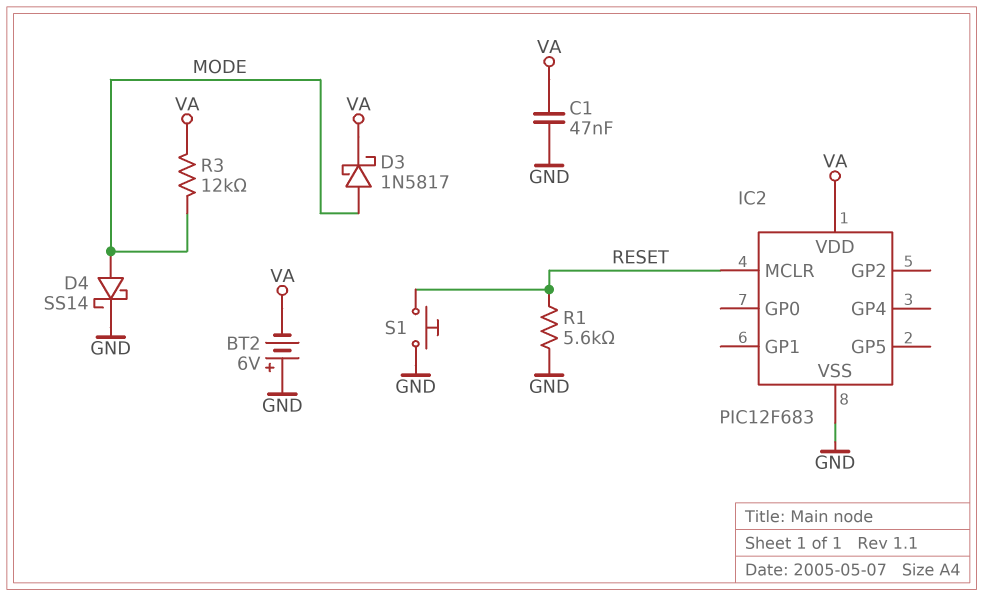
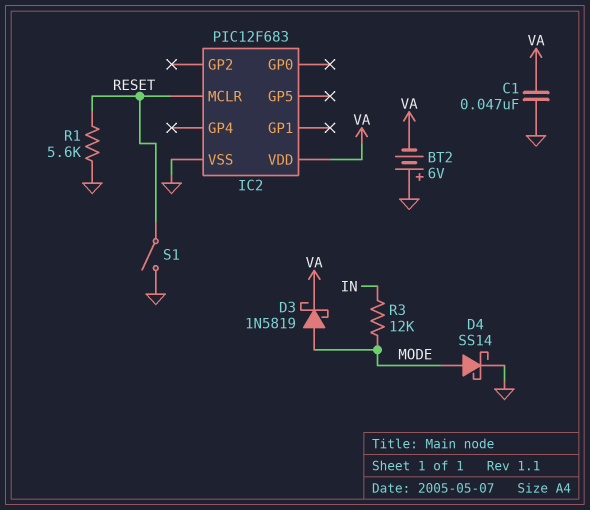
D3: schottky 1N5817 (A MODE, K VA) -> schottky 1N5819 (A MODE, K VA)
R3: 12k (MODE, VA) -> 12k (IN, MODE)
S1: button (GND, RESET) -> switch (GND, RESET)

